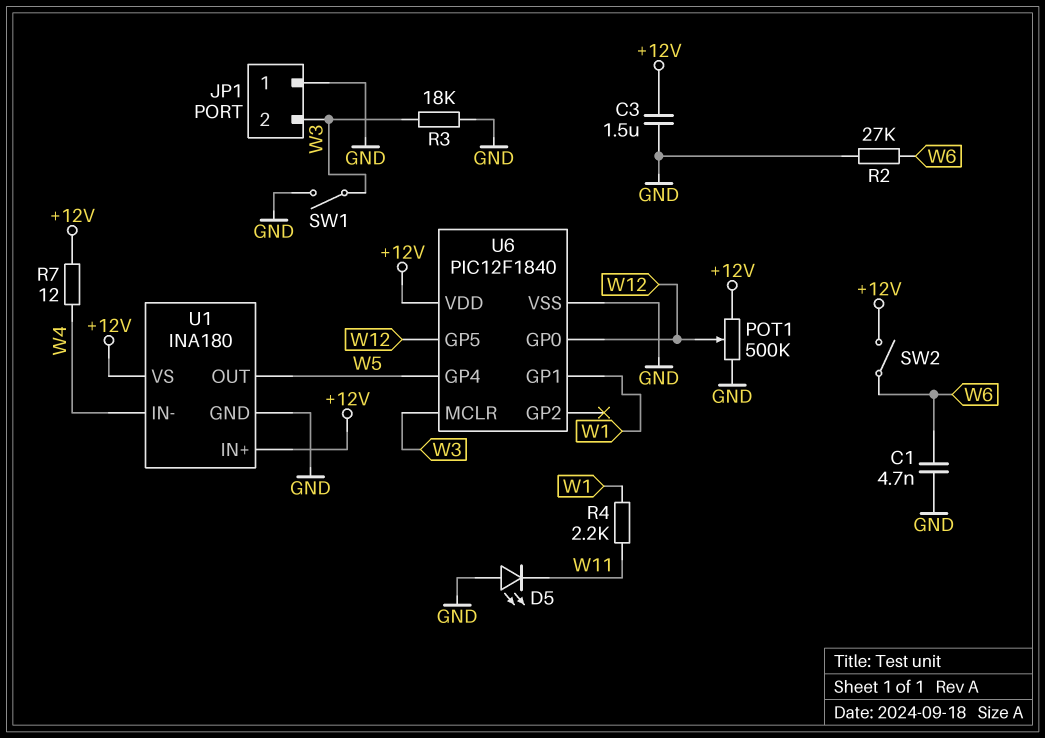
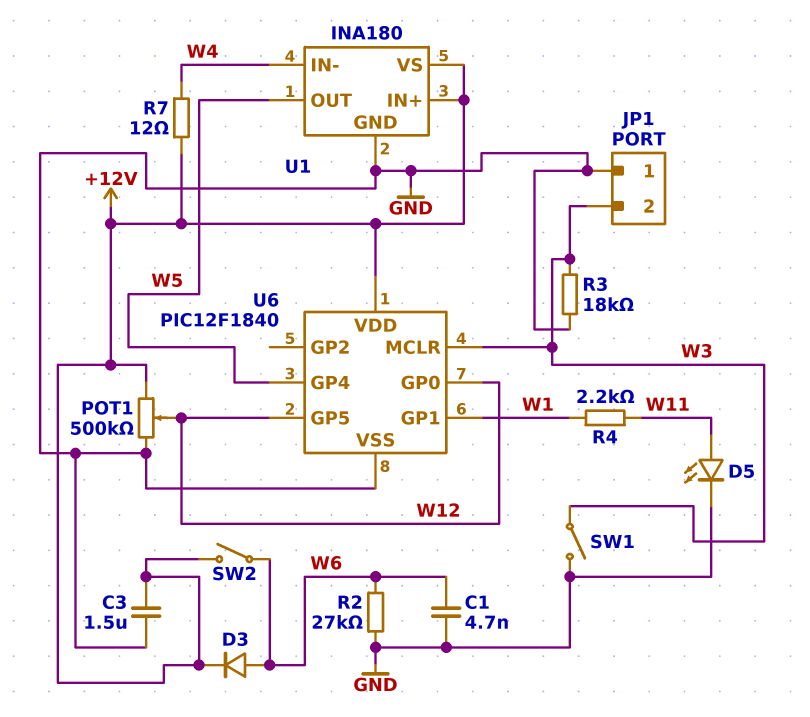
D3: none -> diode (A W6, K +12V)
D5: LED (A GND, K W11) -> LED (A W11, K GND)

